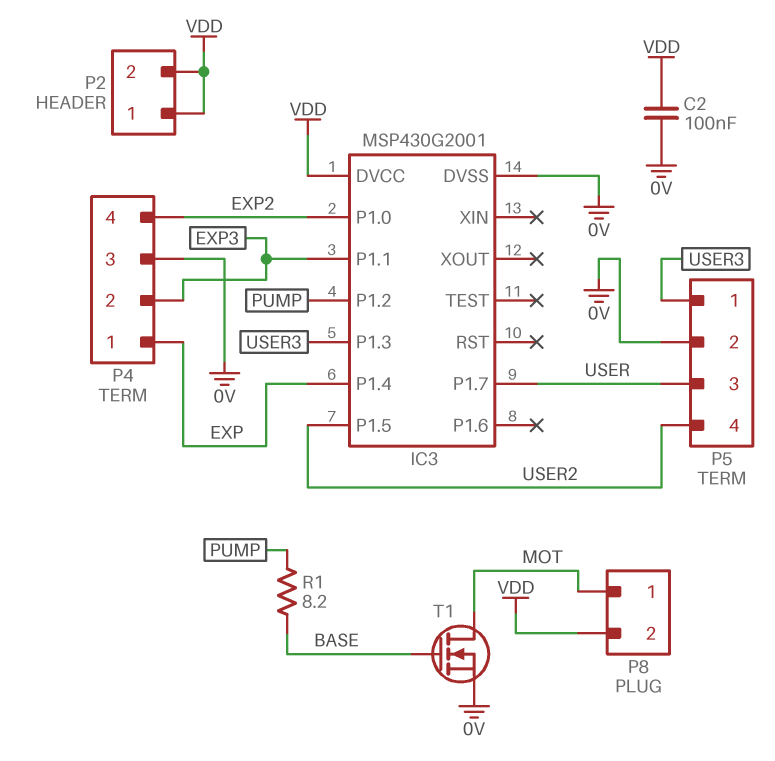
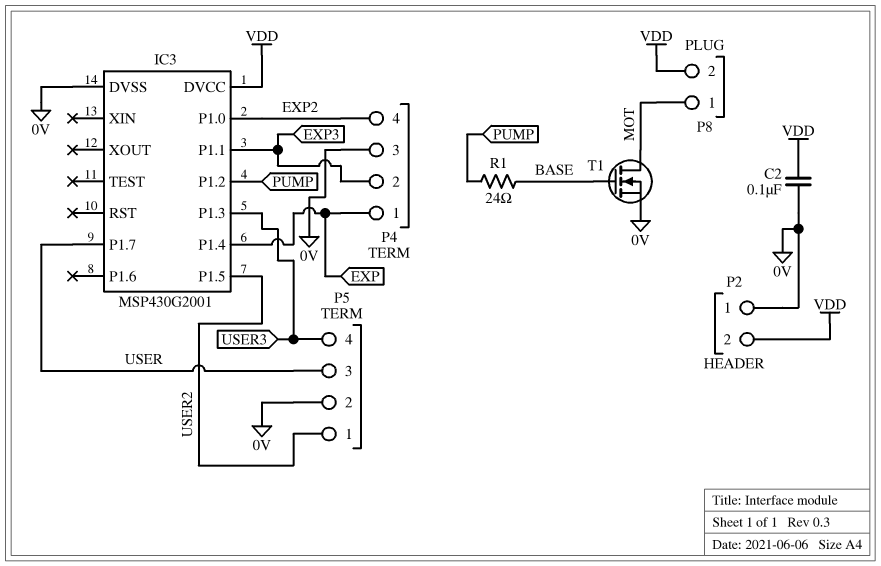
P2 pin 1: VDD -> 0V
P5 pin 1: USER3 -> USER2
P5 pin 4: USER2 -> USER3
R1: 8.2 (BASE, PUMP) -> 24 (BASE, PUMP)

